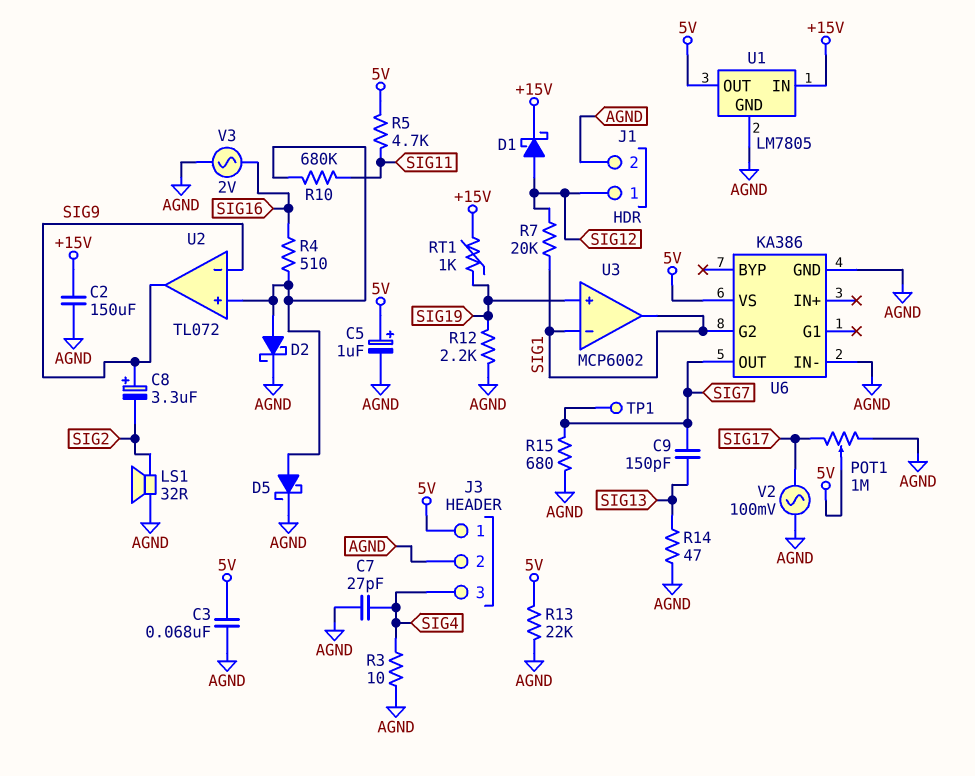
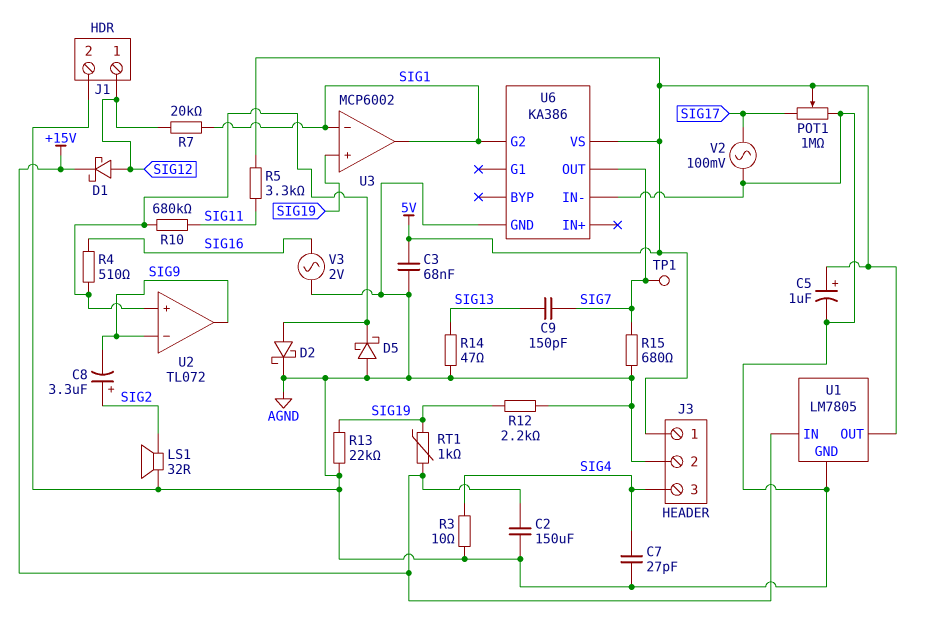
C8: 3.3uF (plus SIG9, minus SIG2) -> 3.3uF (plus SIG2, minus SIG9)
D5: schottky (A U2/in+, K AGND) -> schottky (A AGND, K U2/in+)
R5: 4.7k (5V, SIG11) -> 3.3k (5V, SIG11)
R13: 22k (5V, AGND) -> 22k (AGND, SIG19)

